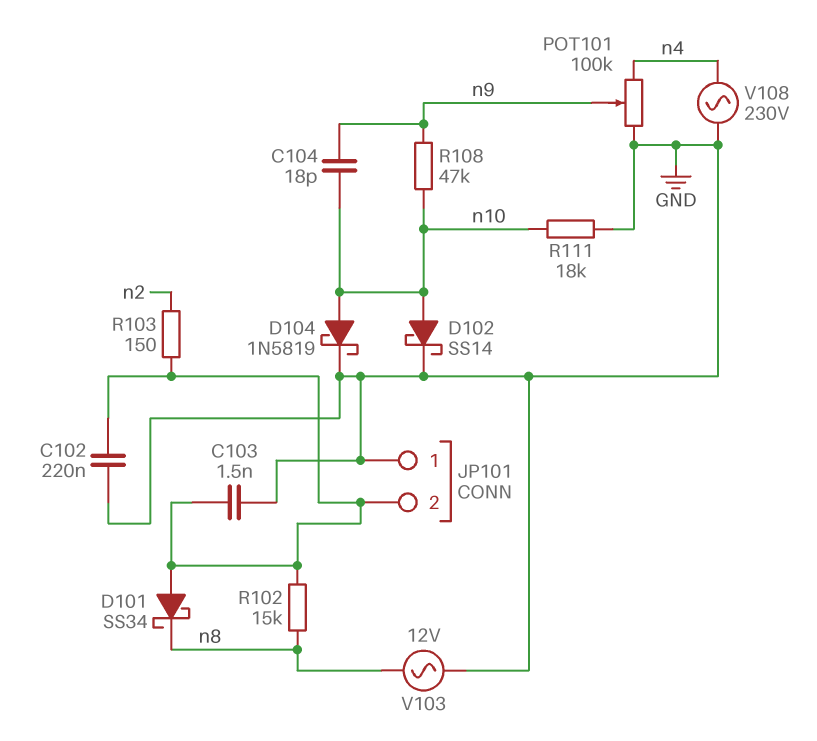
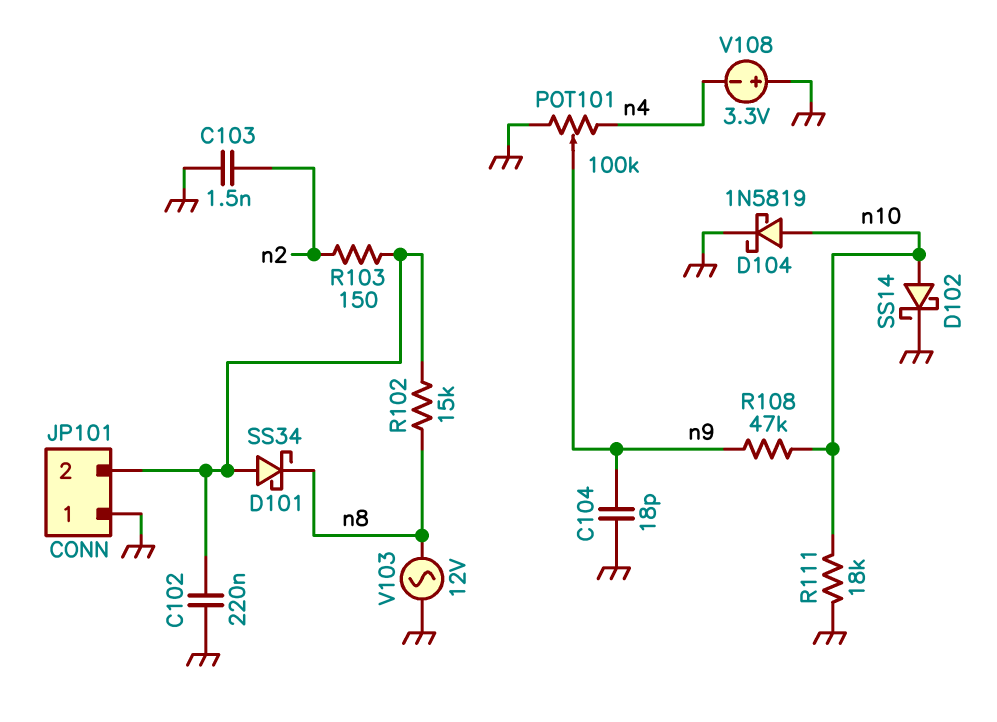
C103: 1.5nF (GND, JP101/2) -> 1.5nF (GND, n2)
C104: 18pF (n9, n10) -> 18pF (GND, n9)
V108: AC 230V (GND, n4) -> 3.3V (plus GND, minus n4)

